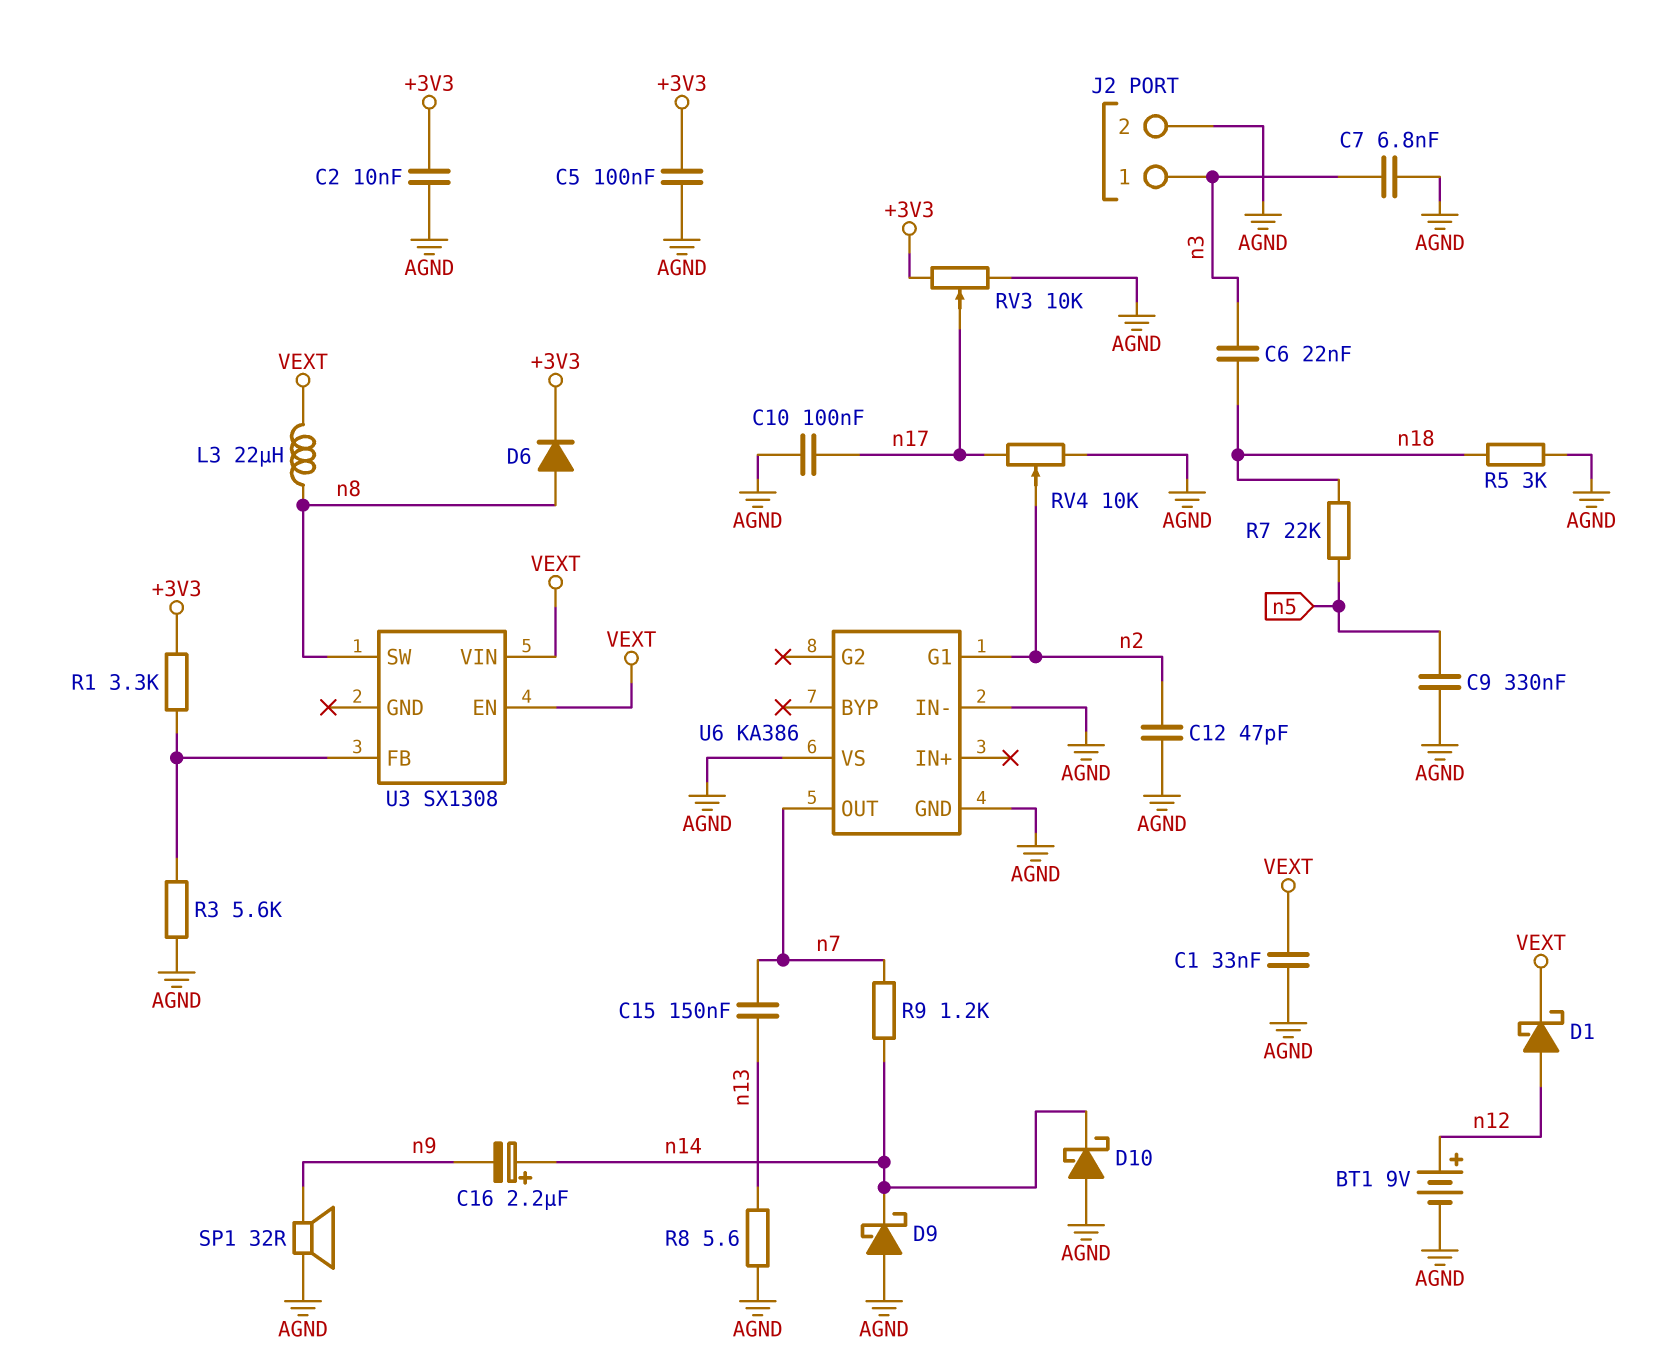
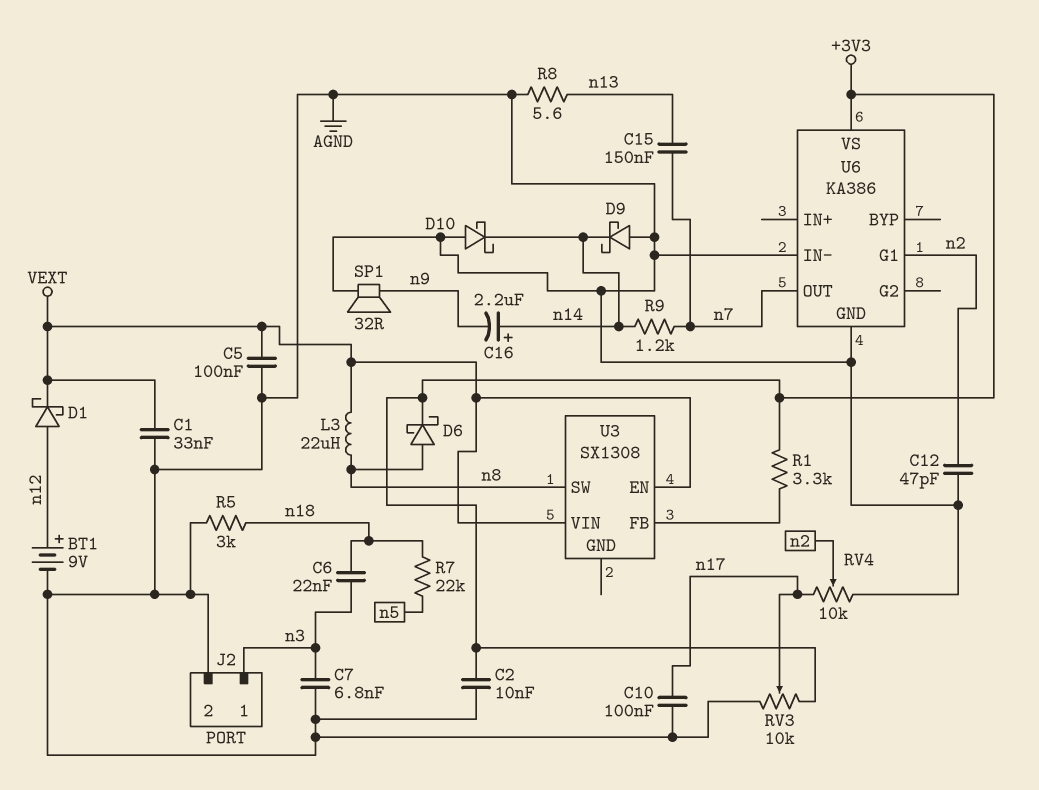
C5: 100nF (+3V3, AGND) -> 100nF (AGND, VEXT)
C9: 330nF (AGND, n5) -> none
D6: diode (A n8, K +3V3) -> schottky (A n8, K +3V3)
R3: 5.6k (AGND, U3/FB) -> none
U6 pin VS: AGND -> +3V3

